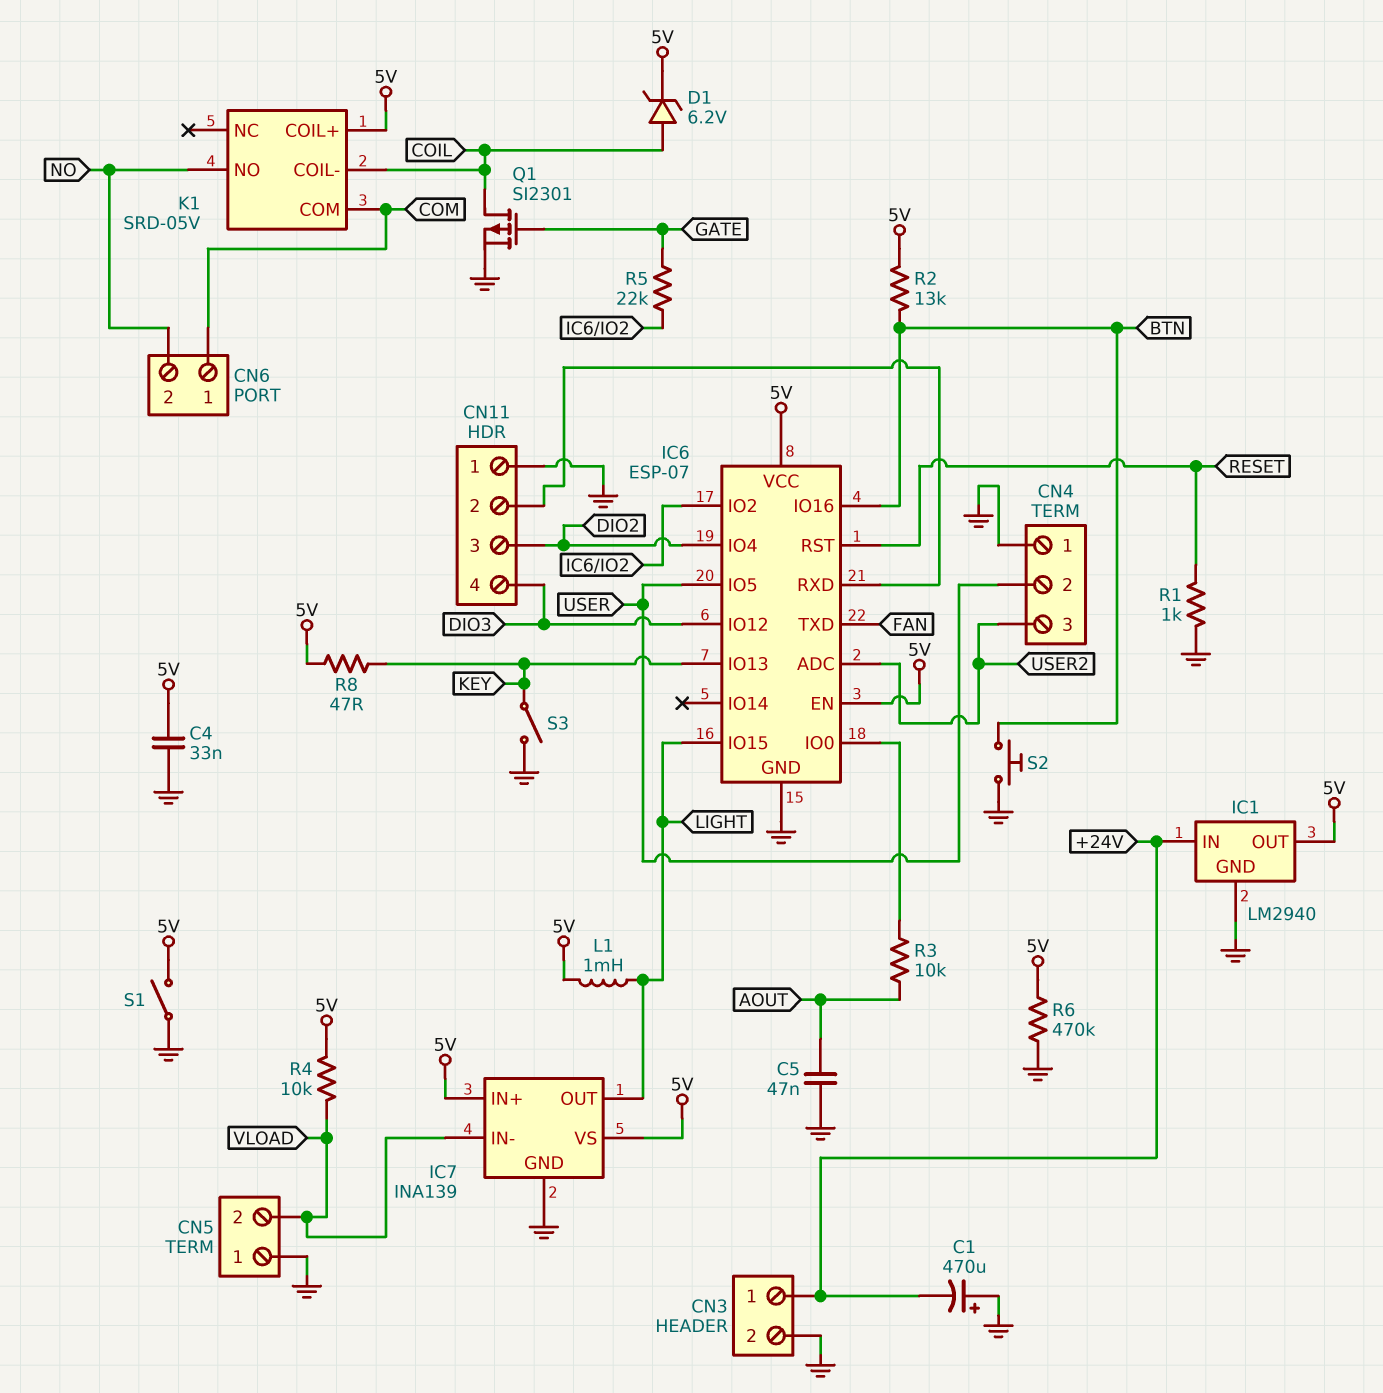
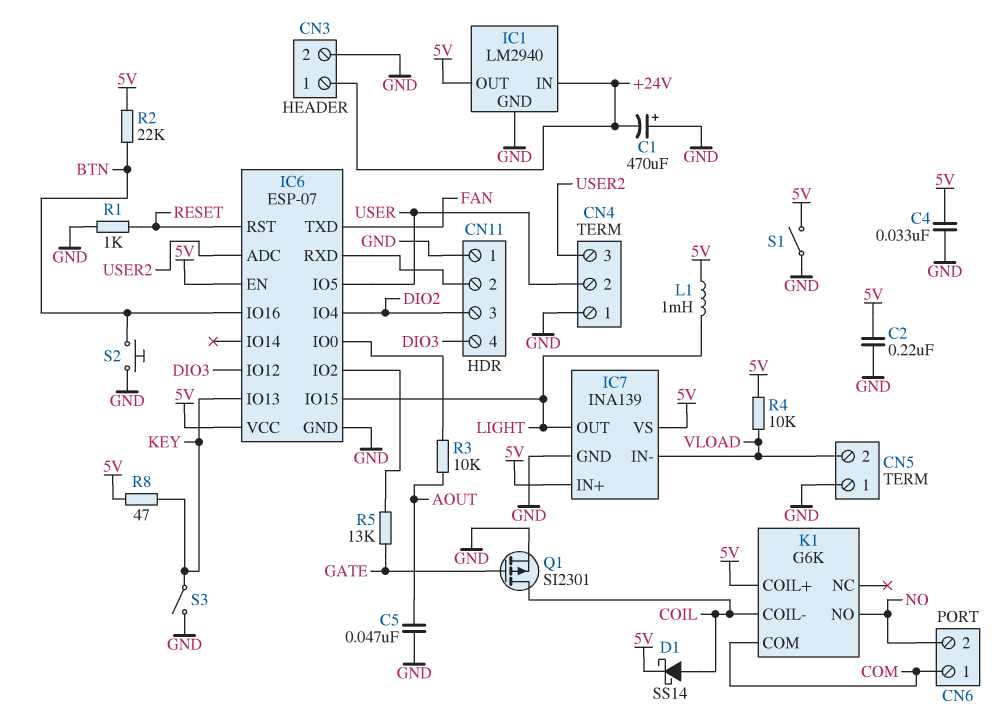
C2: none -> 220nF (5V, GND)
D1: zener 6.2V (A COIL, K 5V) -> schottky SS14 (A COIL, K 5V)
K1: SRD-05V -> G6K
R2: 13k (5V, BTN) -> 22k (5V, BTN)
R5: 22k (GATE, IC6/IO2) -> 13k (GATE, IC6/IO2)
R6: 470k (5V, GND) -> none

